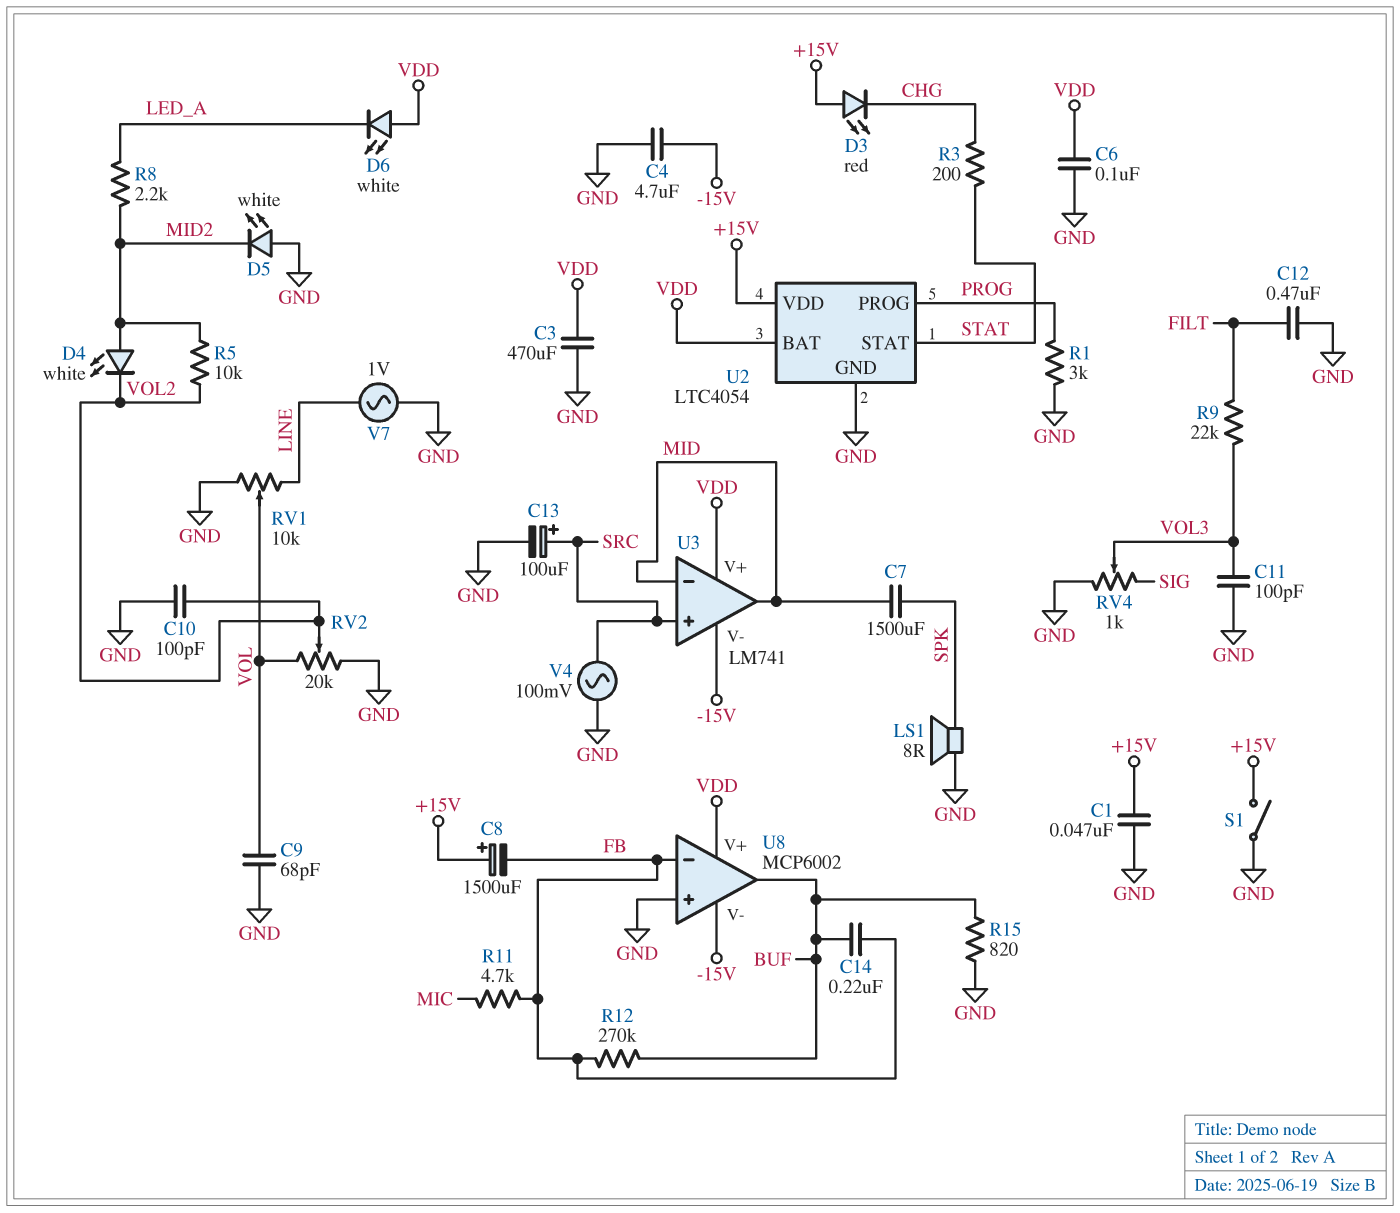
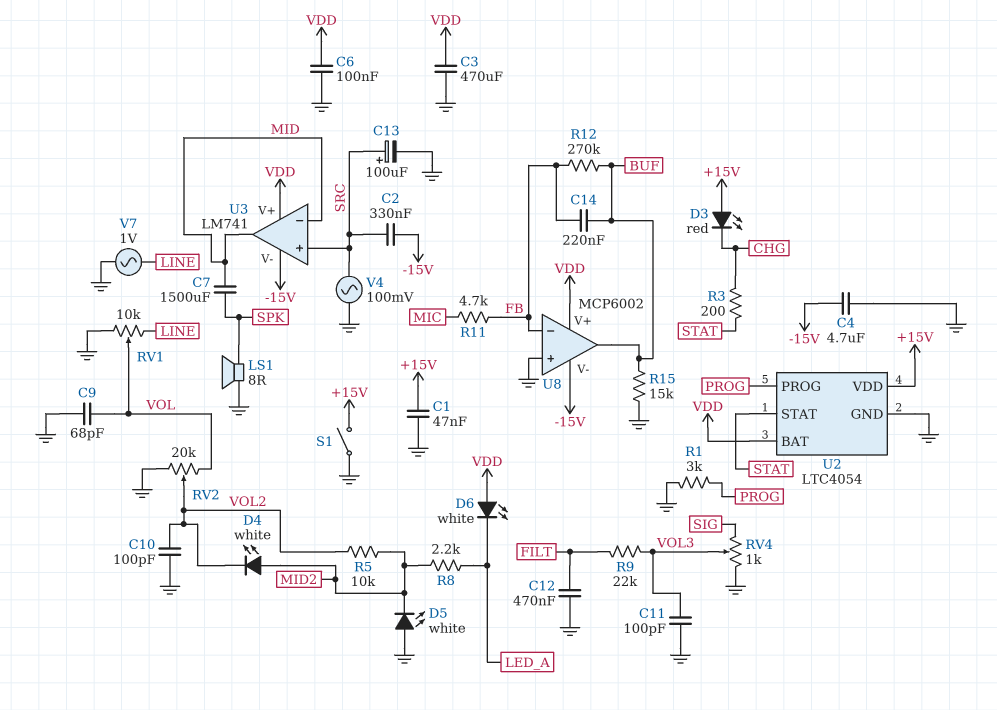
C2: none -> 330nF (-15V, SRC)
C8: 1500uF (plus +15V, minus FB) -> none
R15: 820 (BUF, GND) -> 15k (BUF, GND)

